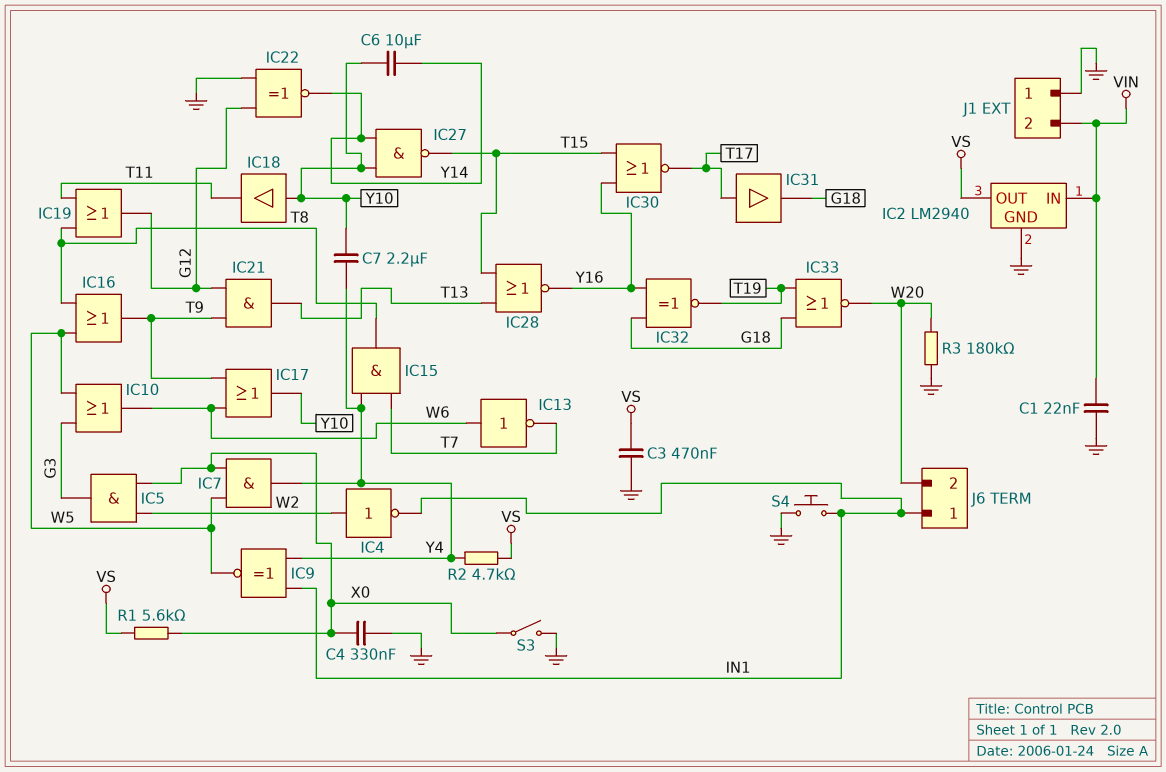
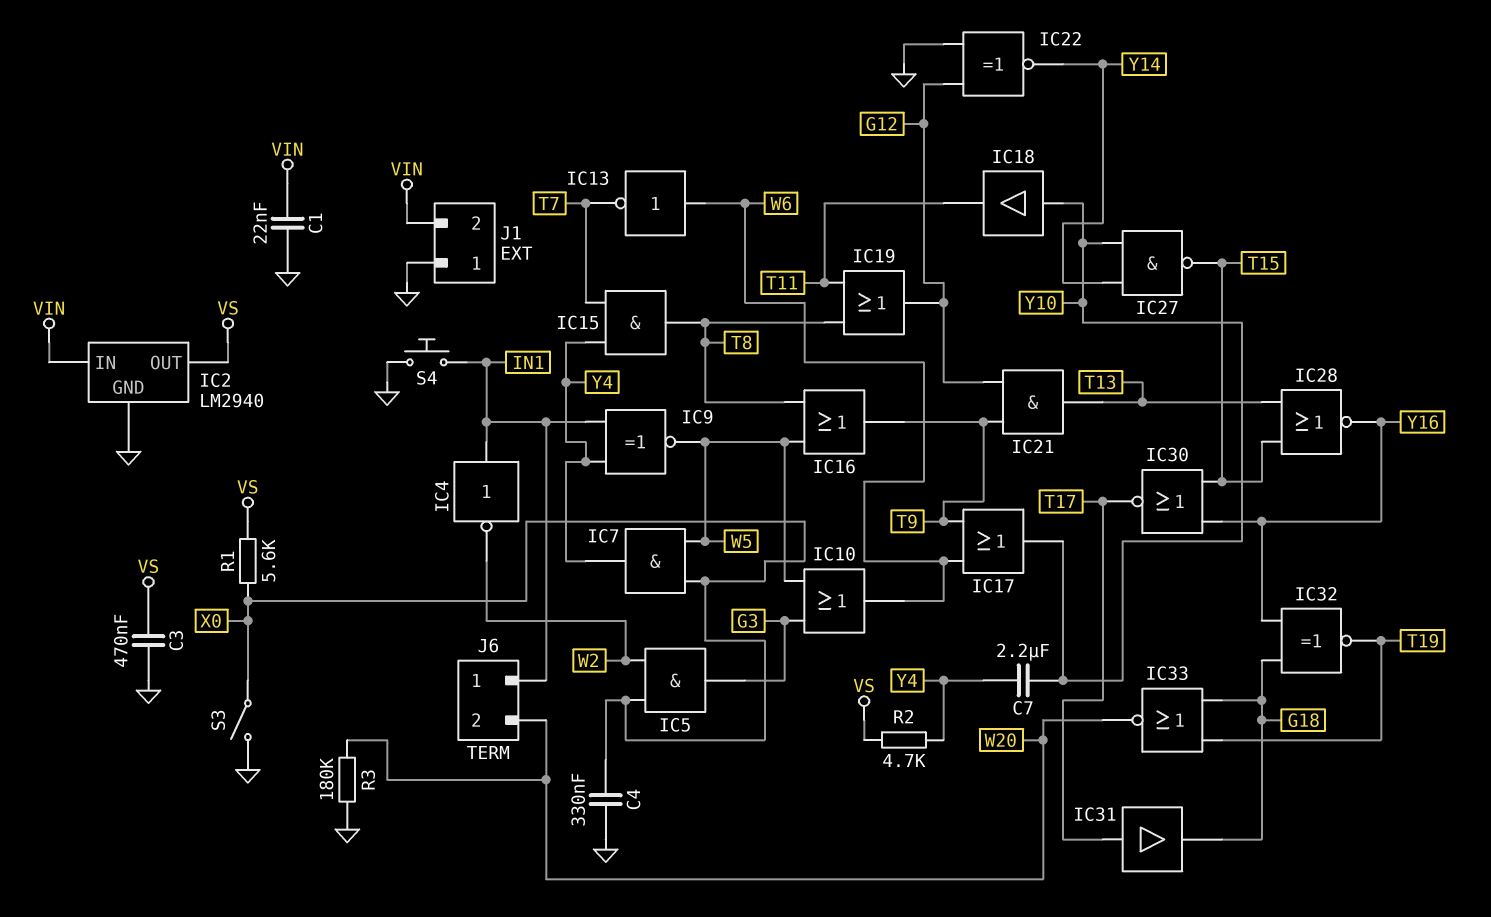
C6: 10uF (Y10, Y14) -> none
IC4: NOT (in W2, out IN1) -> NOT (in IN1, out W2)

